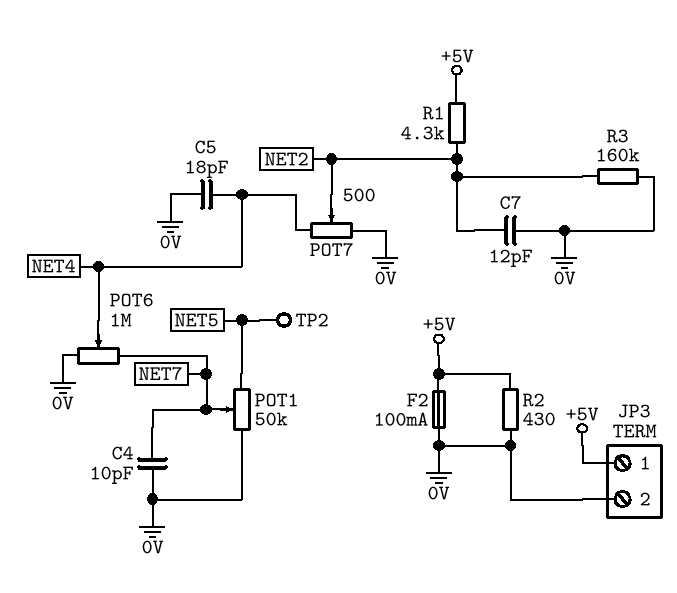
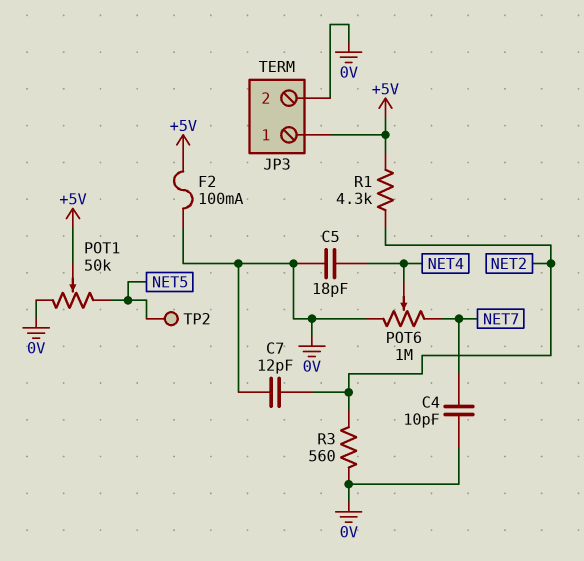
POT1: 50k (0V, NET5, wiper NET7) -> 50k (0V, NET5, wiper +5V)
POT7: 500 (0V, NET4, wiper NET2) -> none
R2: 430 (+5V, 0V) -> none
R3: 160k (0V, NET2) -> 560 (0V, NET2)

